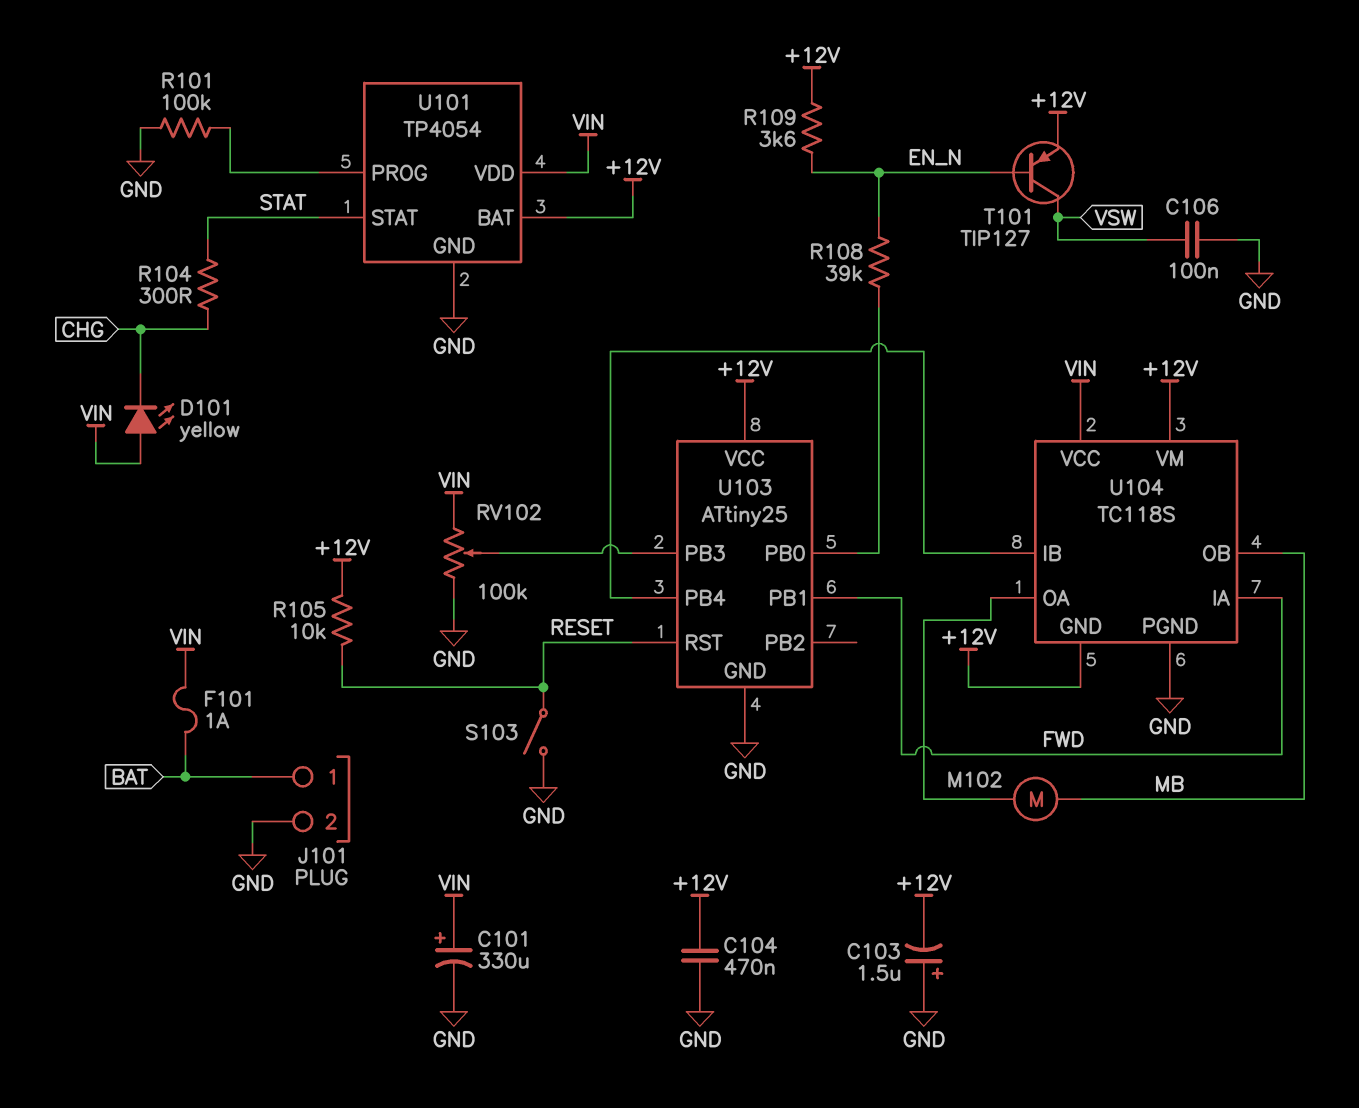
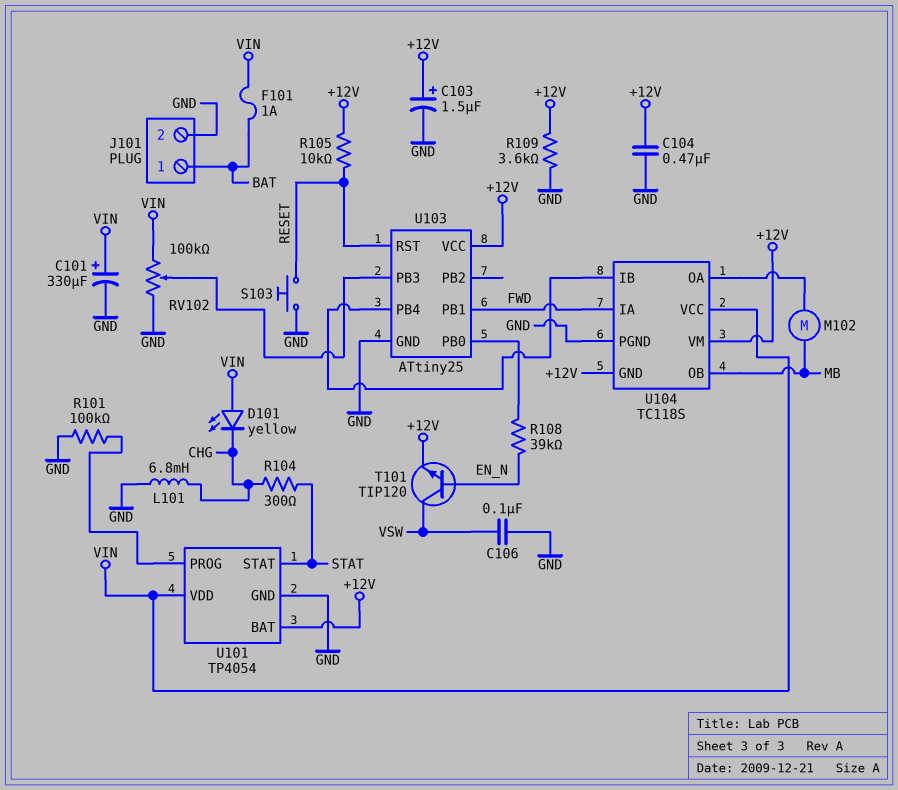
C103: 1.5uF (plus GND, minus +12V) -> 1.5uF (plus +12V, minus GND)
L101: none -> 6.8mH (CHG, GND)
R109: 3.6k (+12V, EN_N) -> 3.6k (+12V, GND)
S103: switch (GND, RESET) -> button (GND, RESET)
T101: PNP TIP127 (B EN_N, C VSW, E +12V) -> NPN TIP120 (B EN_N, C VSW, E +12V)

